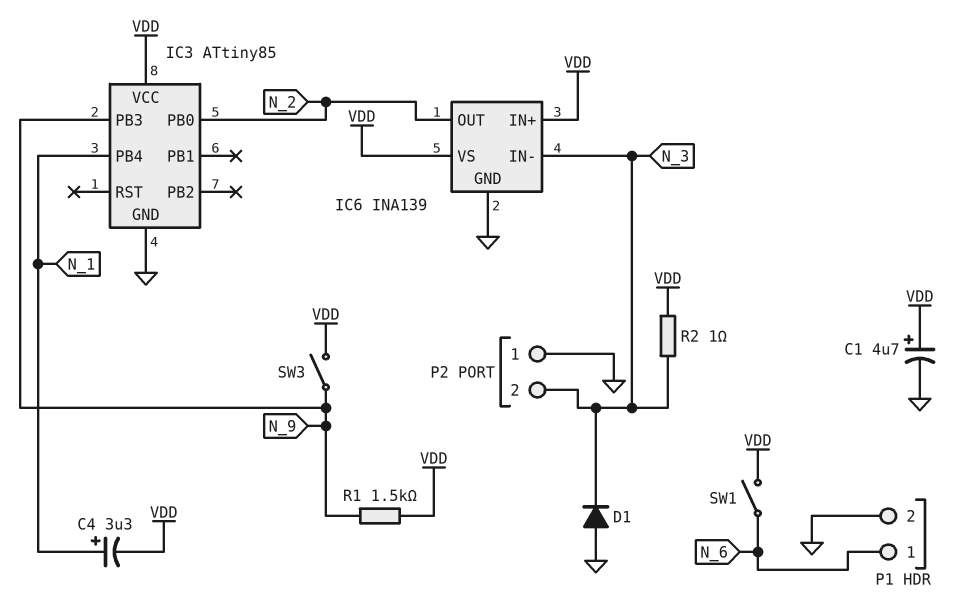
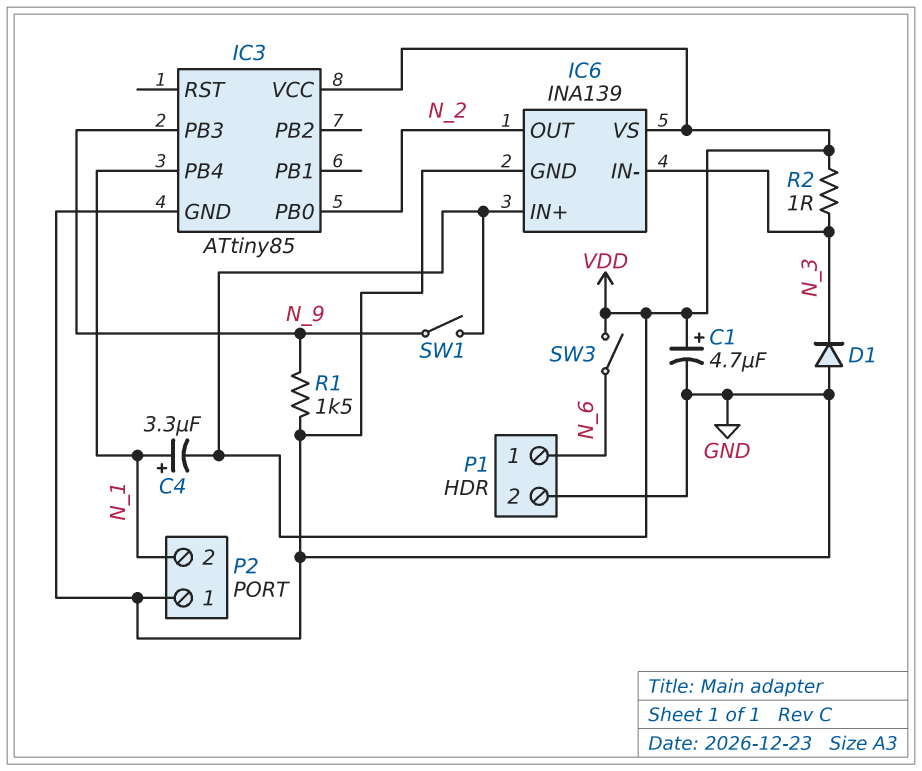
P2 pin 2: N_3 -> N_1
R1: 1.5k (N_9, VDD) -> 1.5k (GND, N_9)
SW1: switch (N_6, VDD) -> switch (N_9, VDD)
SW3: switch (N_9, VDD) -> switch (N_6, VDD)

